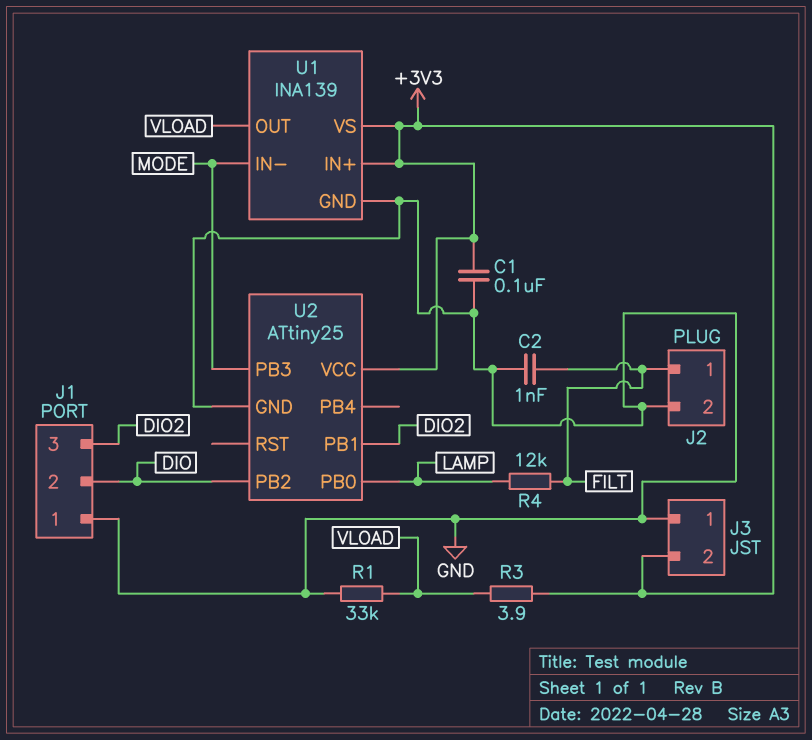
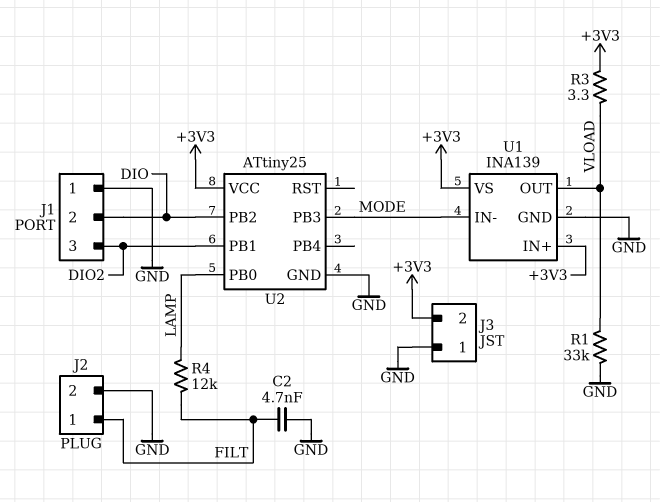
C1: 100nF (+3V3, GND) -> none
C2: 1nF (FILT, GND) -> 4.7nF (FILT, GND)
R3: 3.9 (+3V3, VLOAD) -> 3.3 (+3V3, VLOAD)

